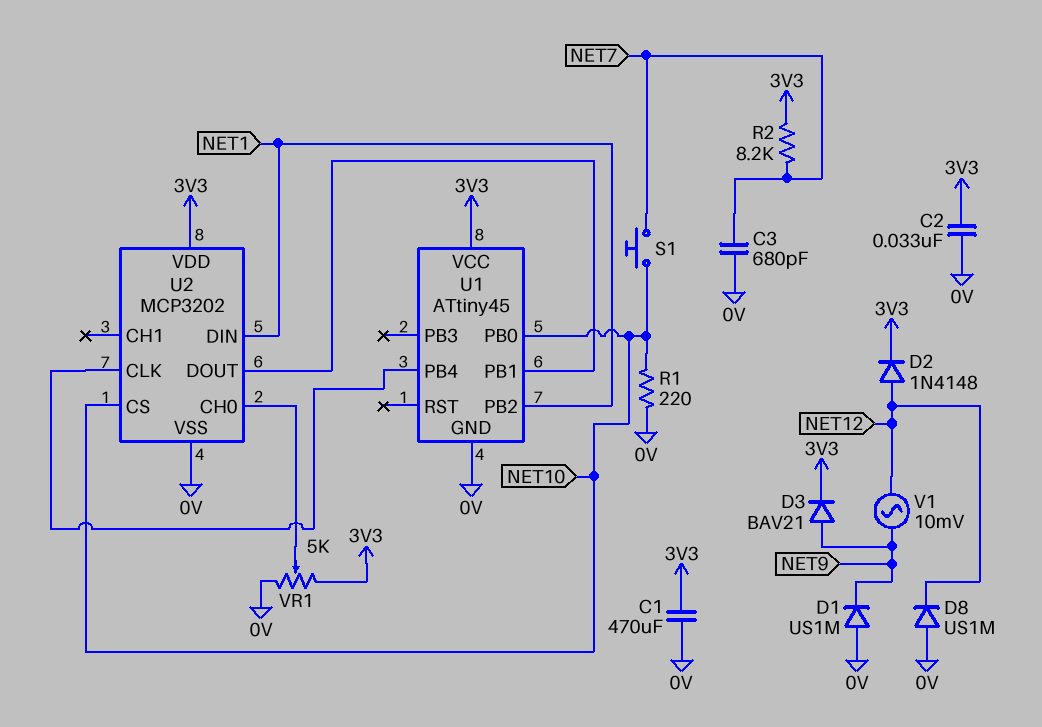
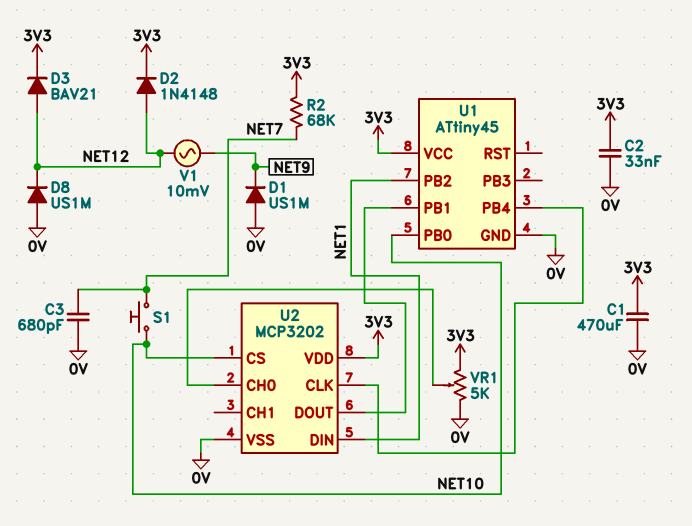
D3: diode BAV21 (A NET9, K 3V3) -> diode BAV21 (A NET12, K 3V3)
R1: 220 (0V, NET10) -> none
R2: 8.2k (3V3, NET7) -> 68k (3V3, NET7)

